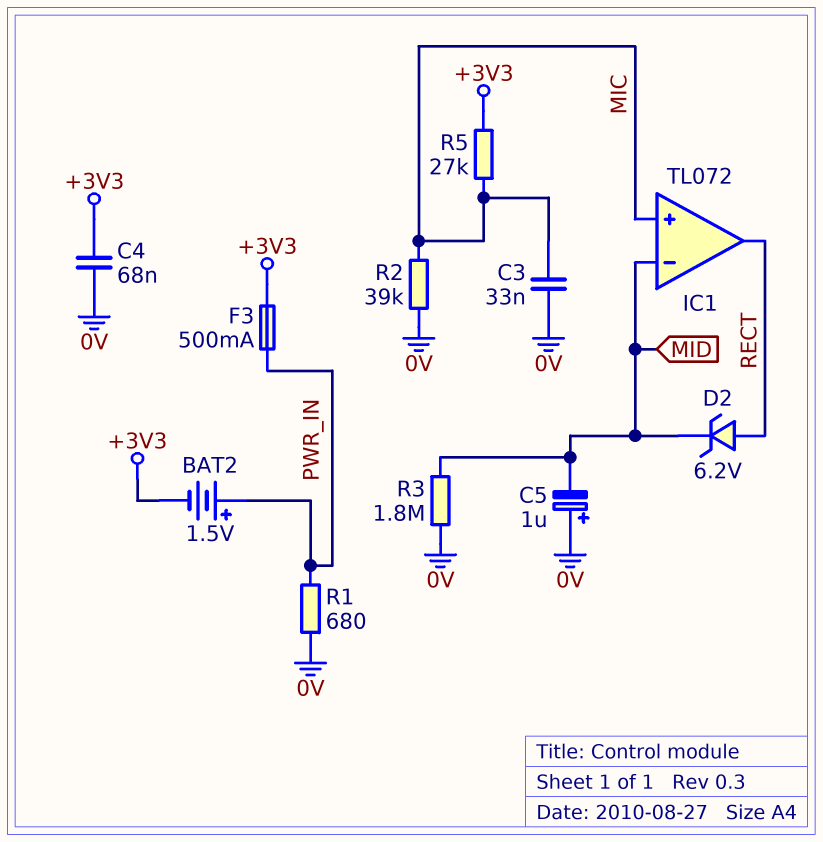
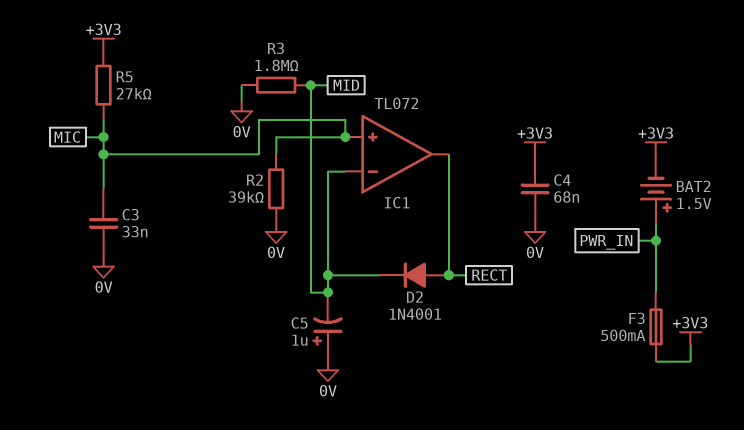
D2: zener 6.2V (A RECT, K MID) -> diode 1N4001 (A RECT, K MID)
R1: 680 (0V, PWR_IN) -> none

